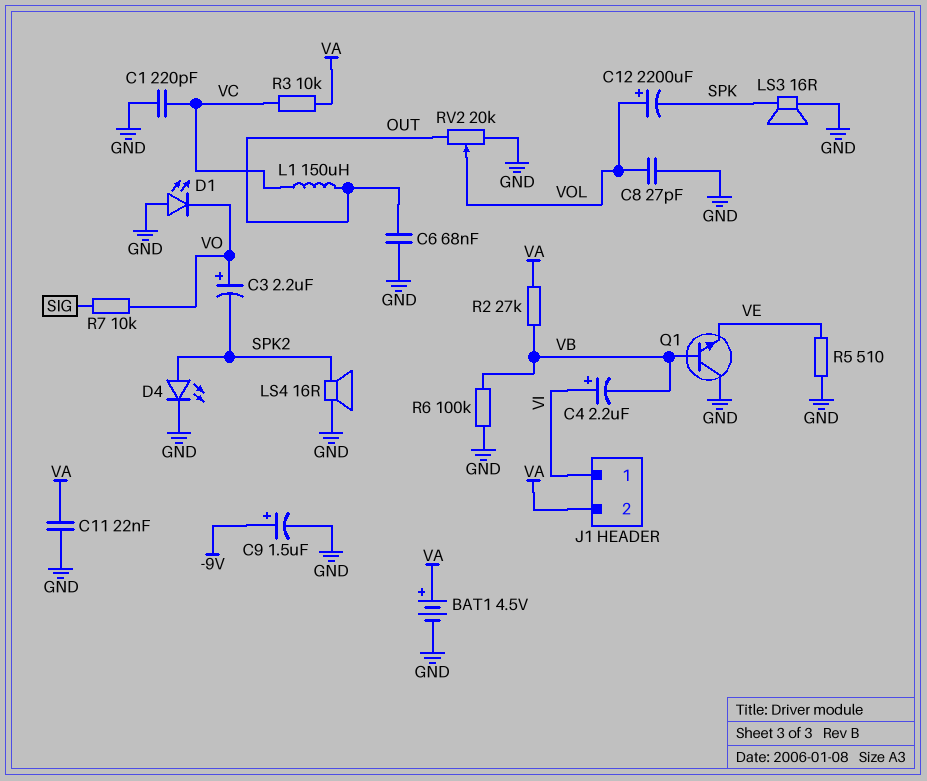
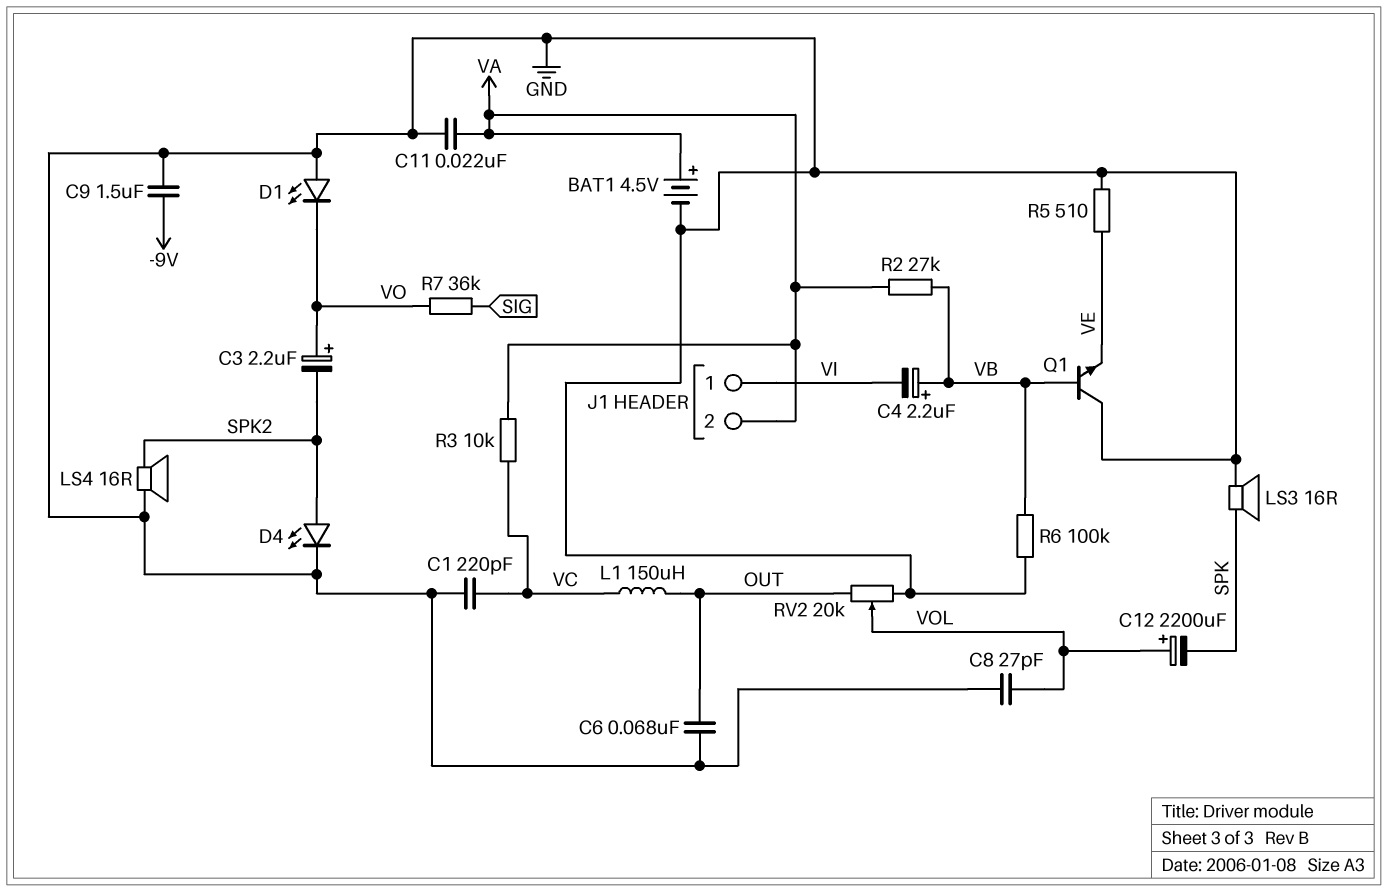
C4: 2.2uF (plus VI, minus VB) -> 2.2uF (plus VB, minus VI)
C9: 1.5uF (plus -9V, minus GND) -> 1.5uF (-9V, GND)
R7: 10k (SIG, VO) -> 36k (SIG, VO)

